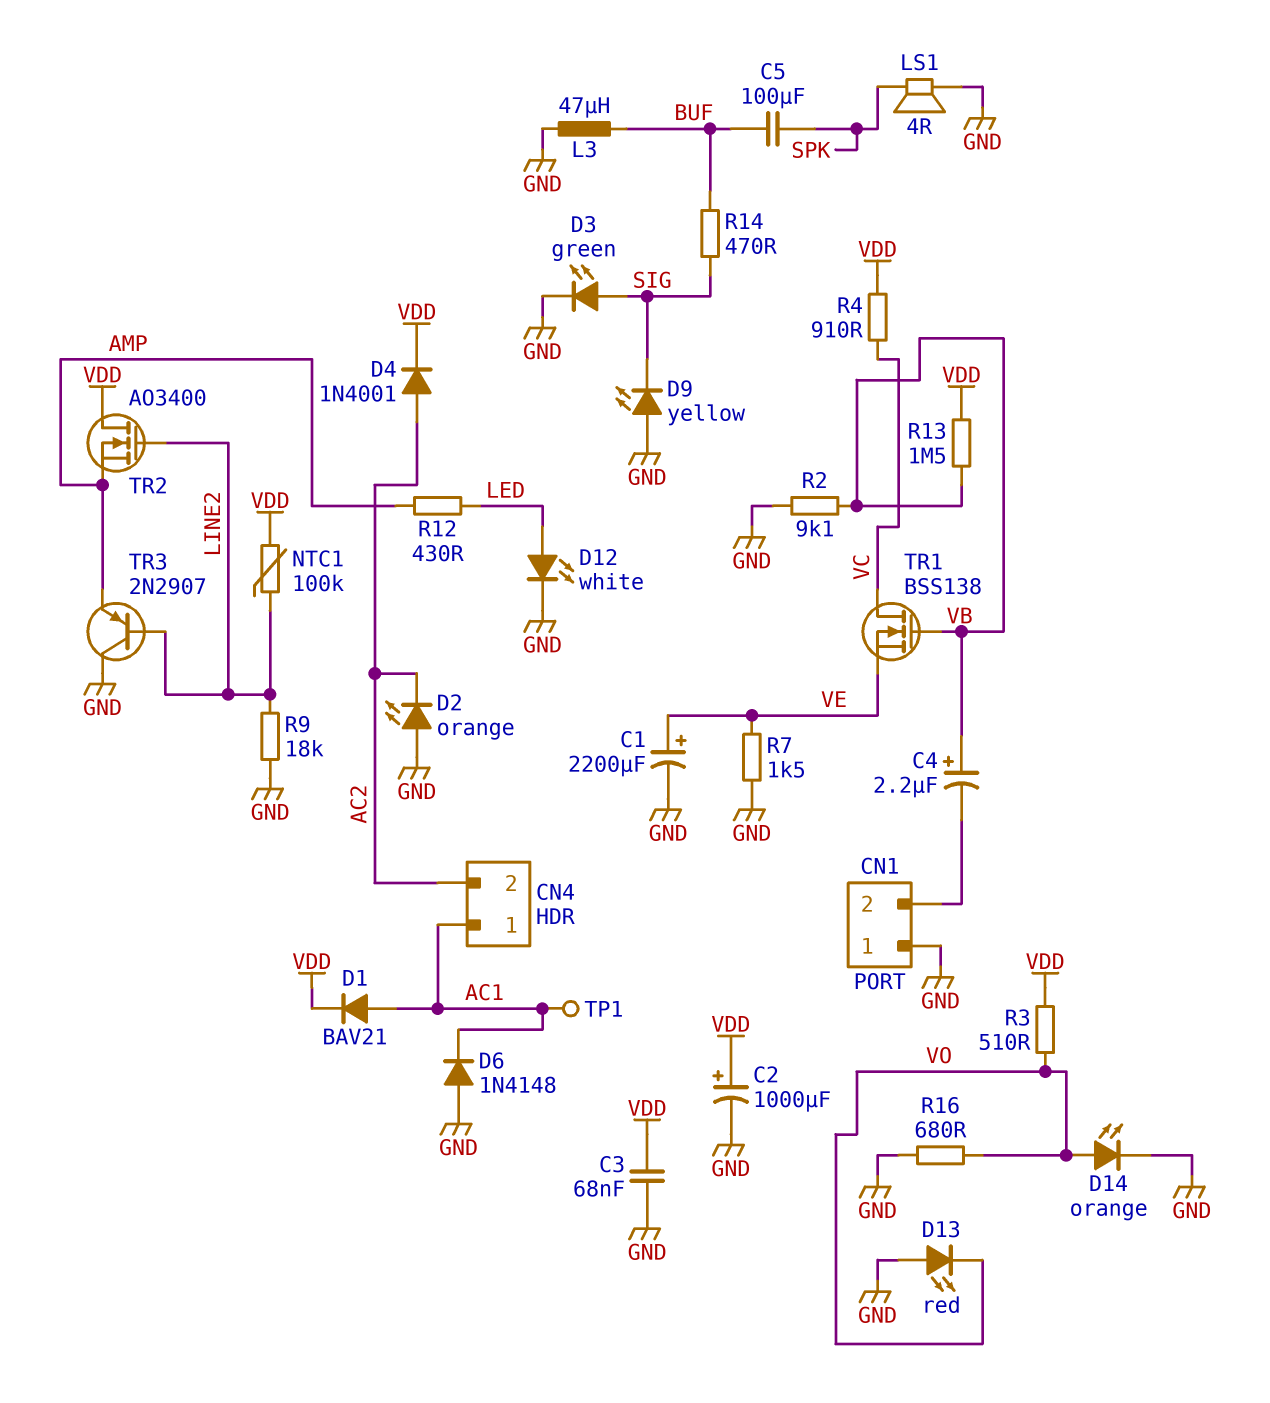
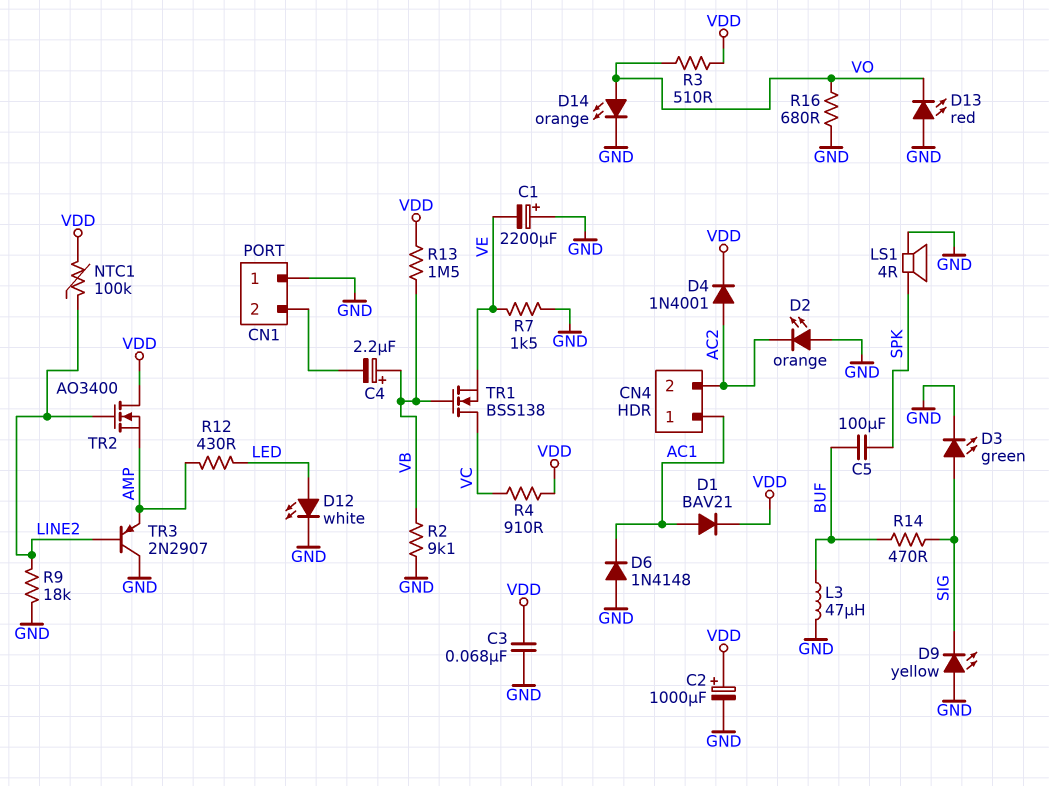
C1: 2200uF (plus VE, minus GND) -> 2200uF (plus GND, minus VE)
TP1: test point (AC1) -> none

